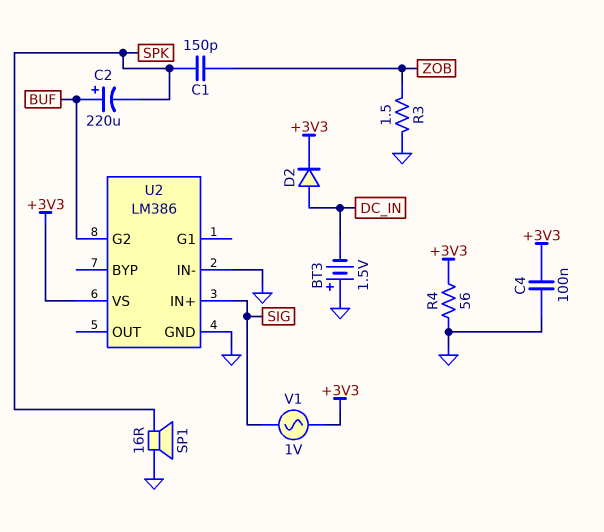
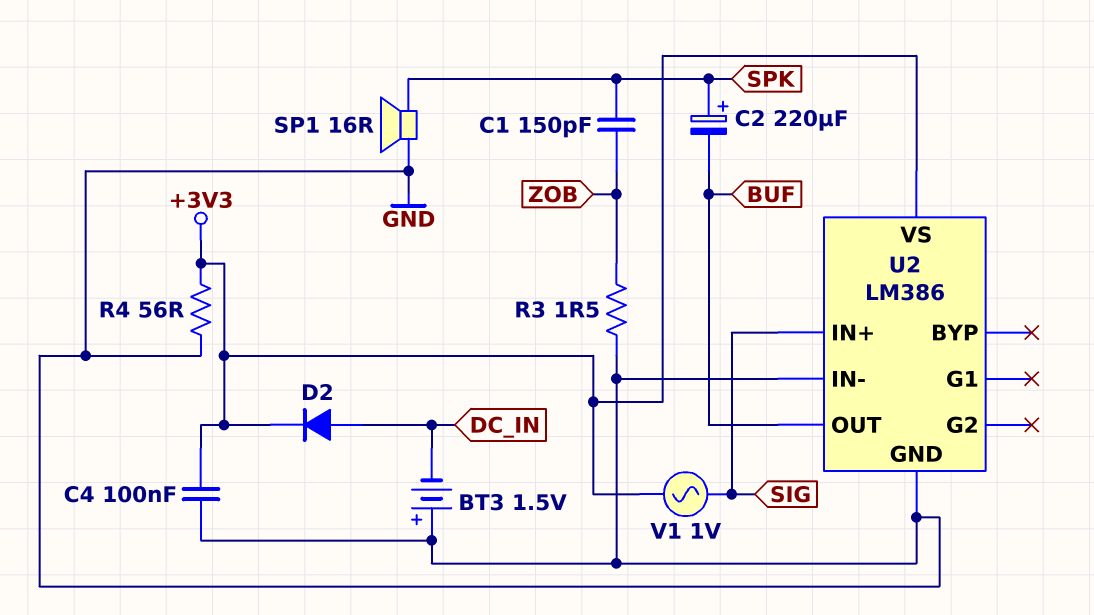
C2: 220uF (plus BUF, minus SPK) -> 220uF (plus SPK, minus BUF)
U2 pin G2: BUF -> none
U2 pin OUT: none -> BUF

